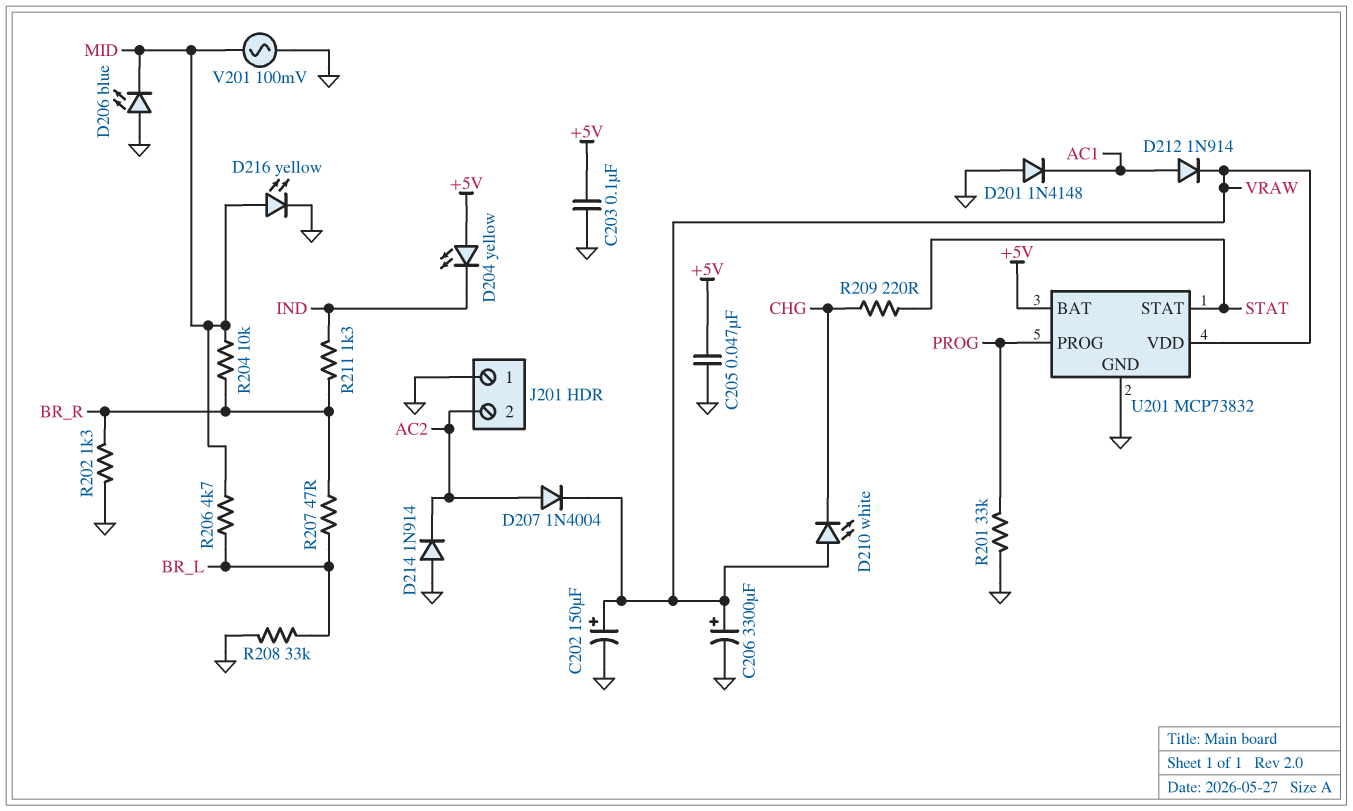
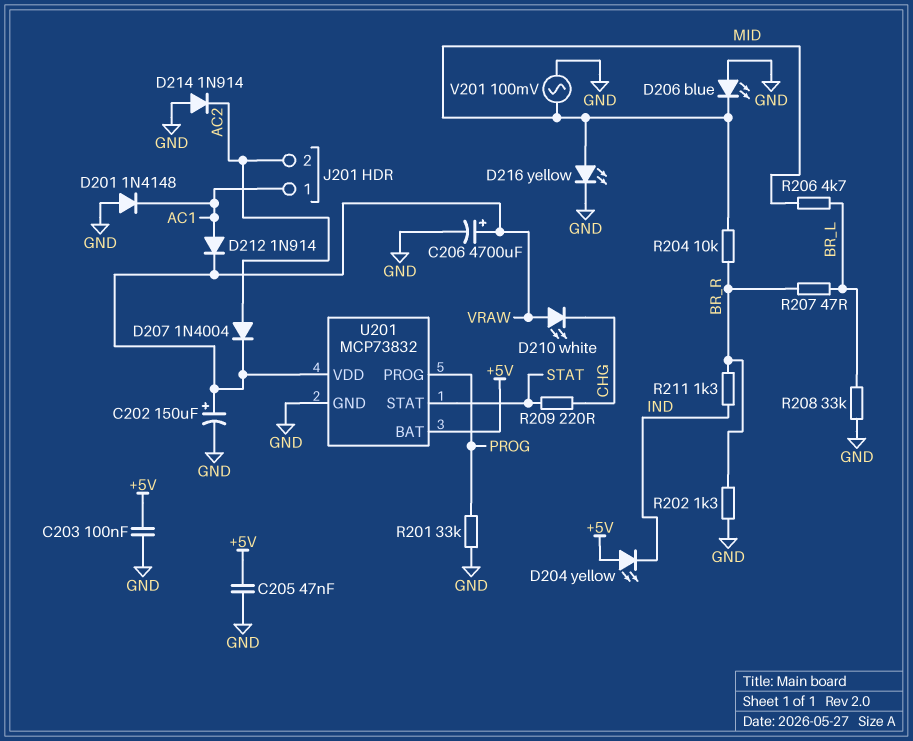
C206: 3300uF (plus VRAW, minus GND) -> 4700uF (plus VRAW, minus GND)
J201 pin 1: GND -> AC1

